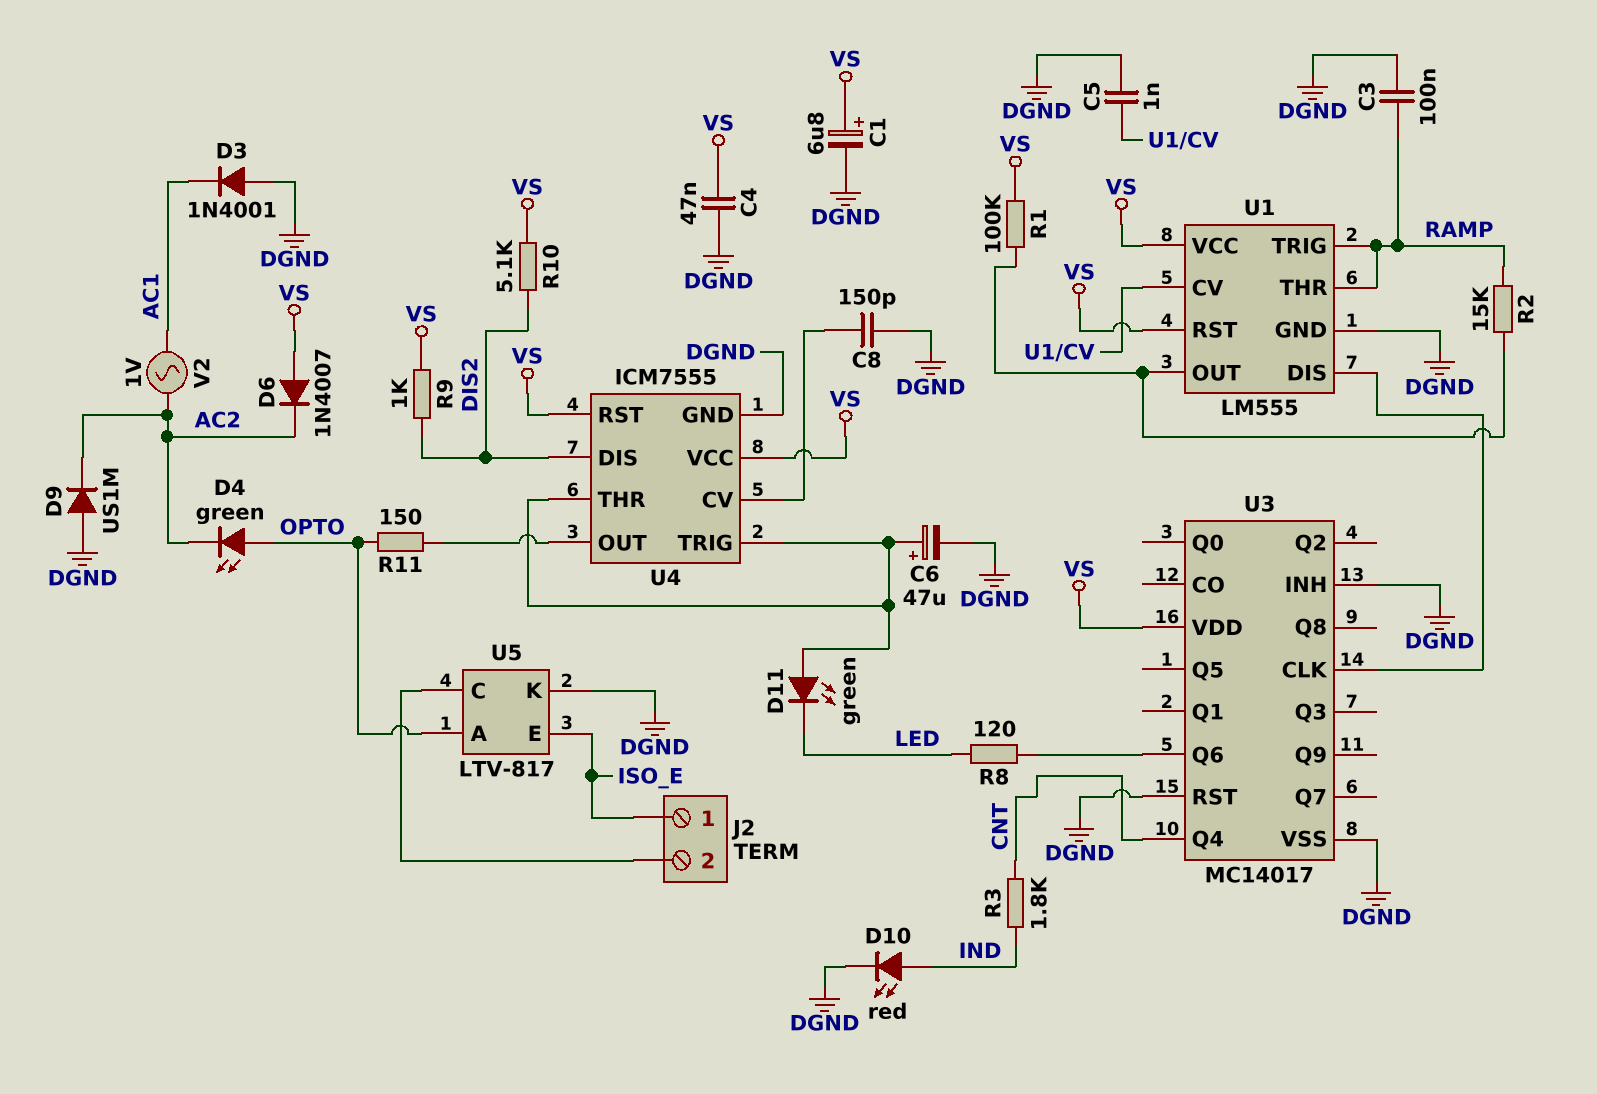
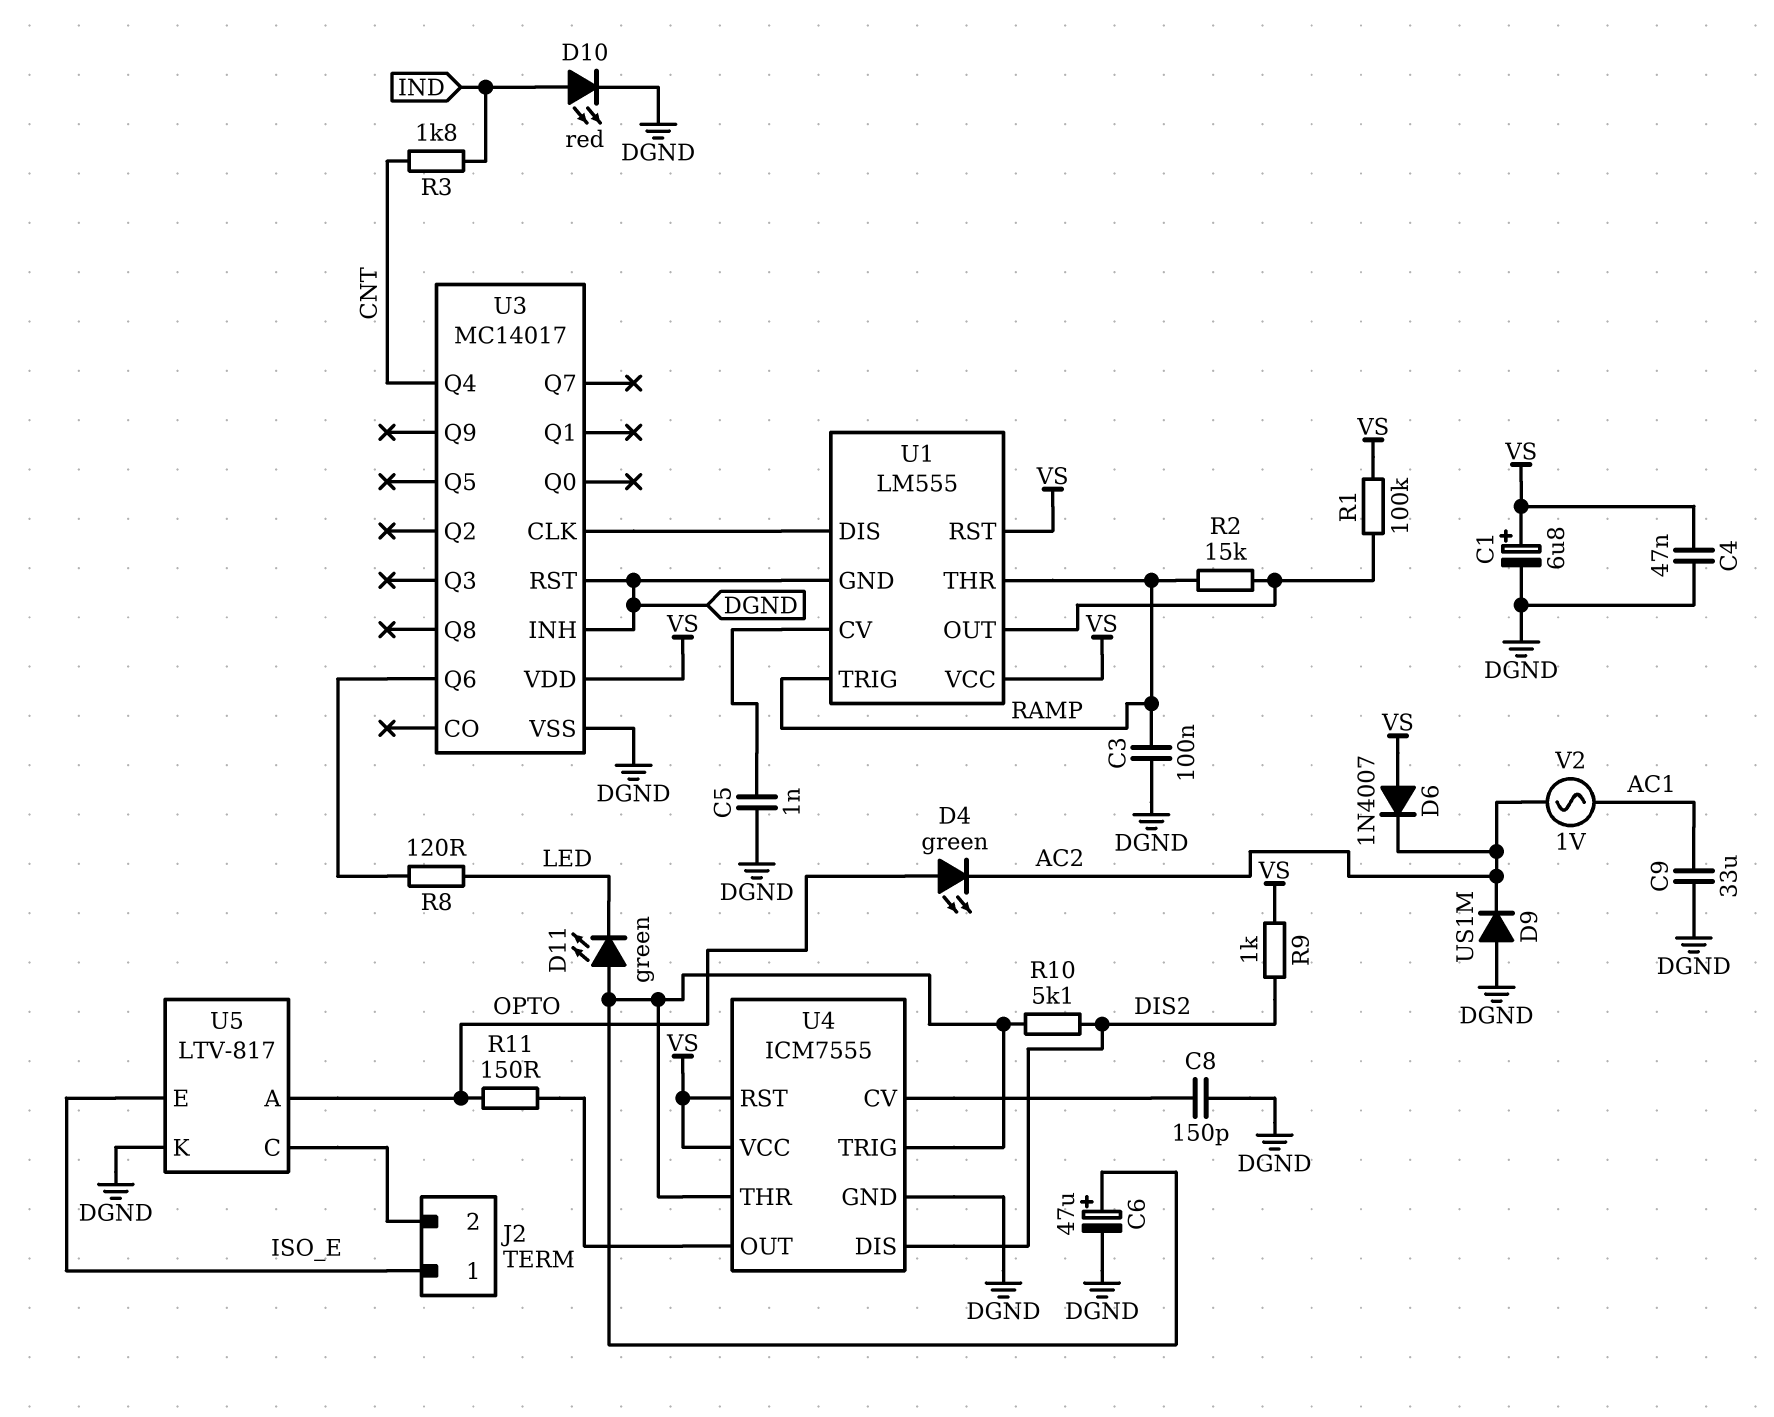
C9: none -> 33uF (AC1, DGND)
D3: diode 1N4001 (A DGND, K AC1) -> none
R10: 5.1k (DIS2, VS) -> 5.1k (DIS2, U4/THR)

